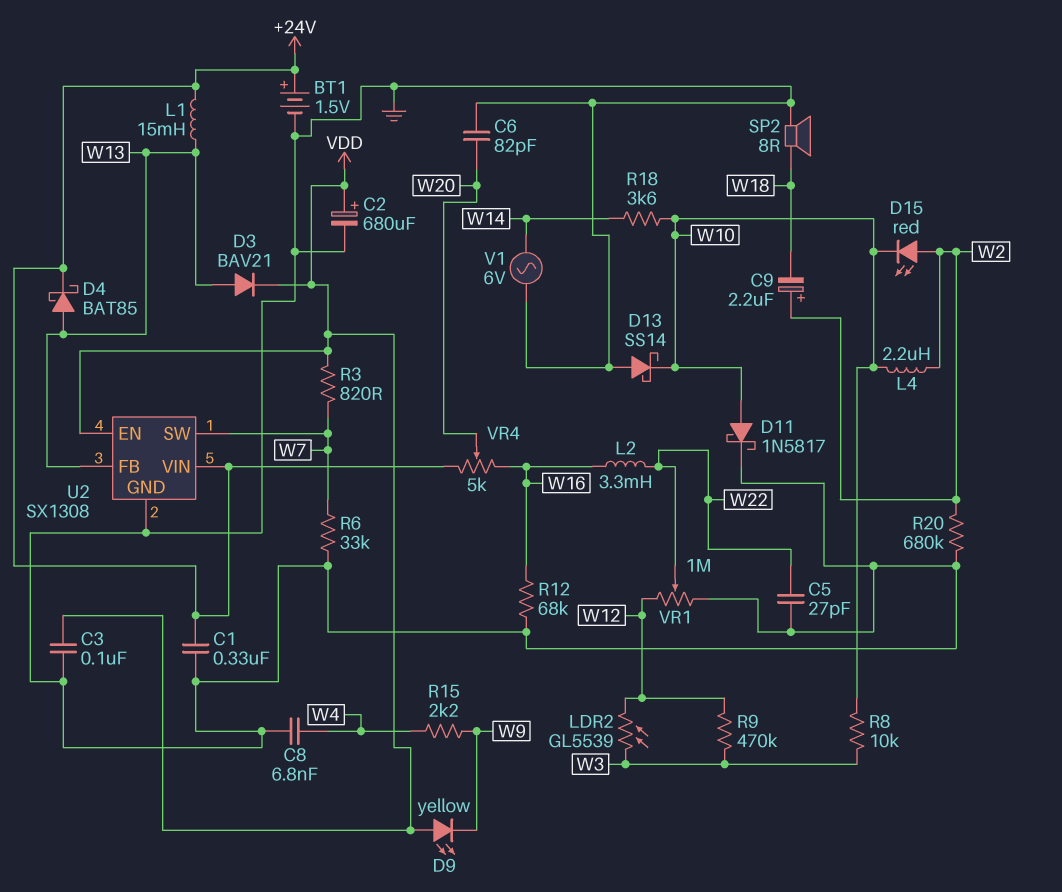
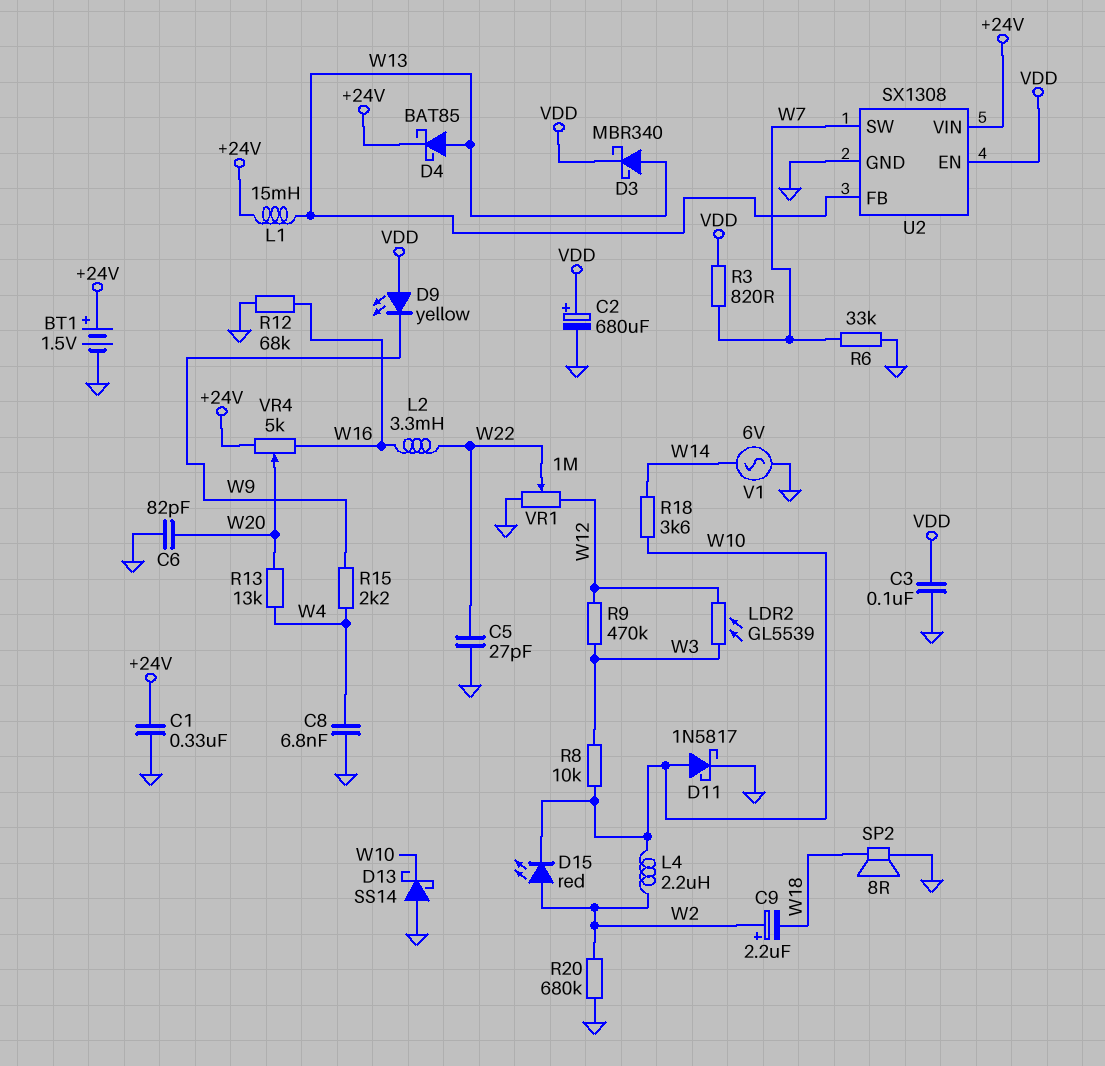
D3: diode BAV21 (A W13, K VDD) -> schottky MBR340 (A W13, K VDD)
R13: none -> 13k (W4, W20)

